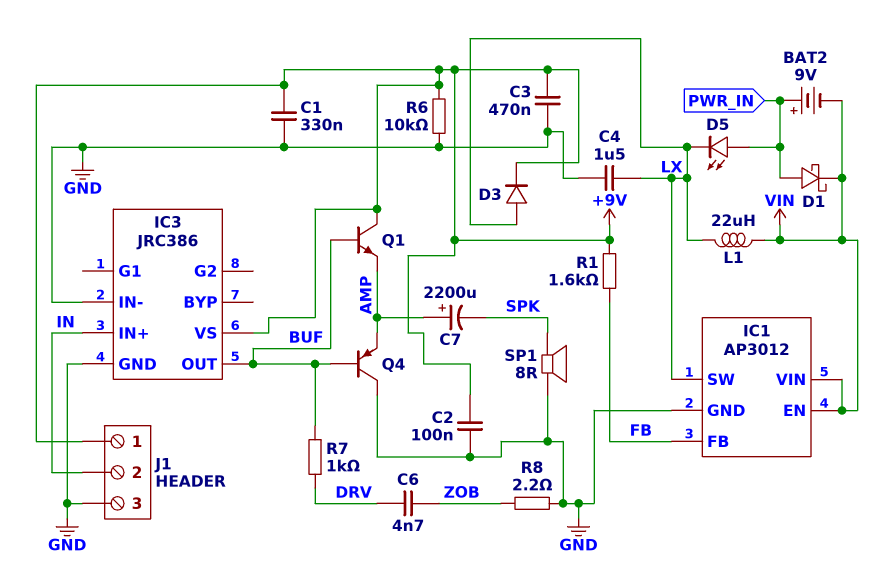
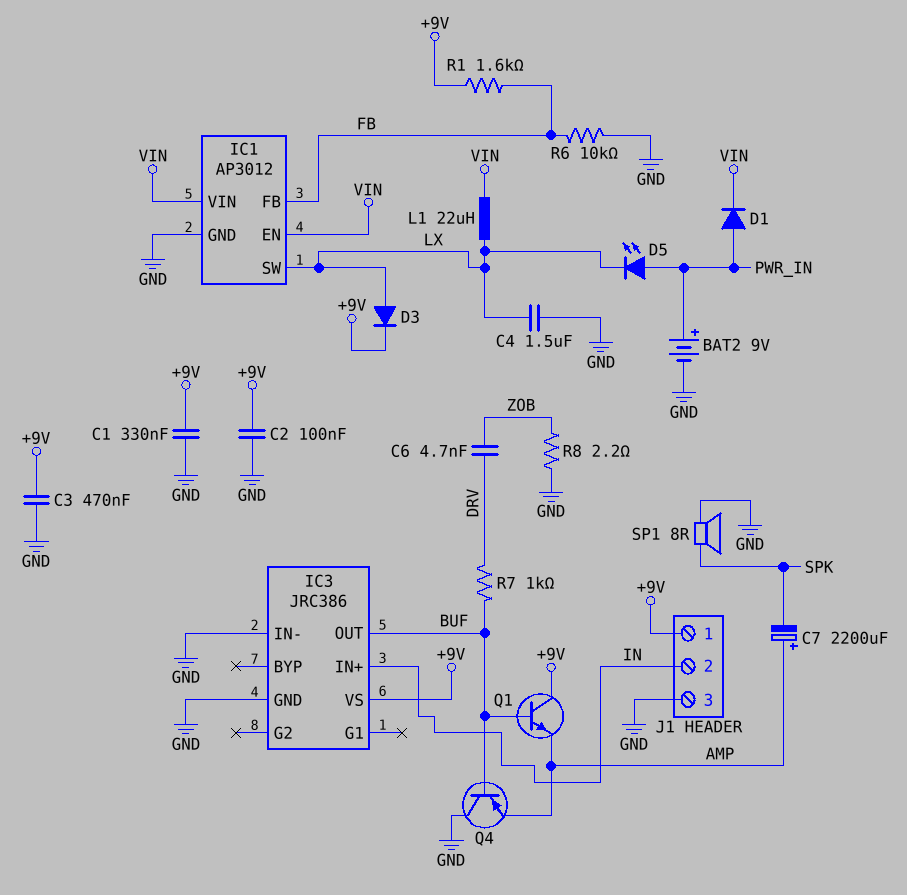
BAT2: 9V (plus PWR_IN, minus VIN) -> 9V (plus PWR_IN, minus GND)
D1: schottky (A PWR_IN, K VIN) -> diode (A PWR_IN, K VIN)
R6: 10k (+9V, GND) -> 10k (FB, GND)

